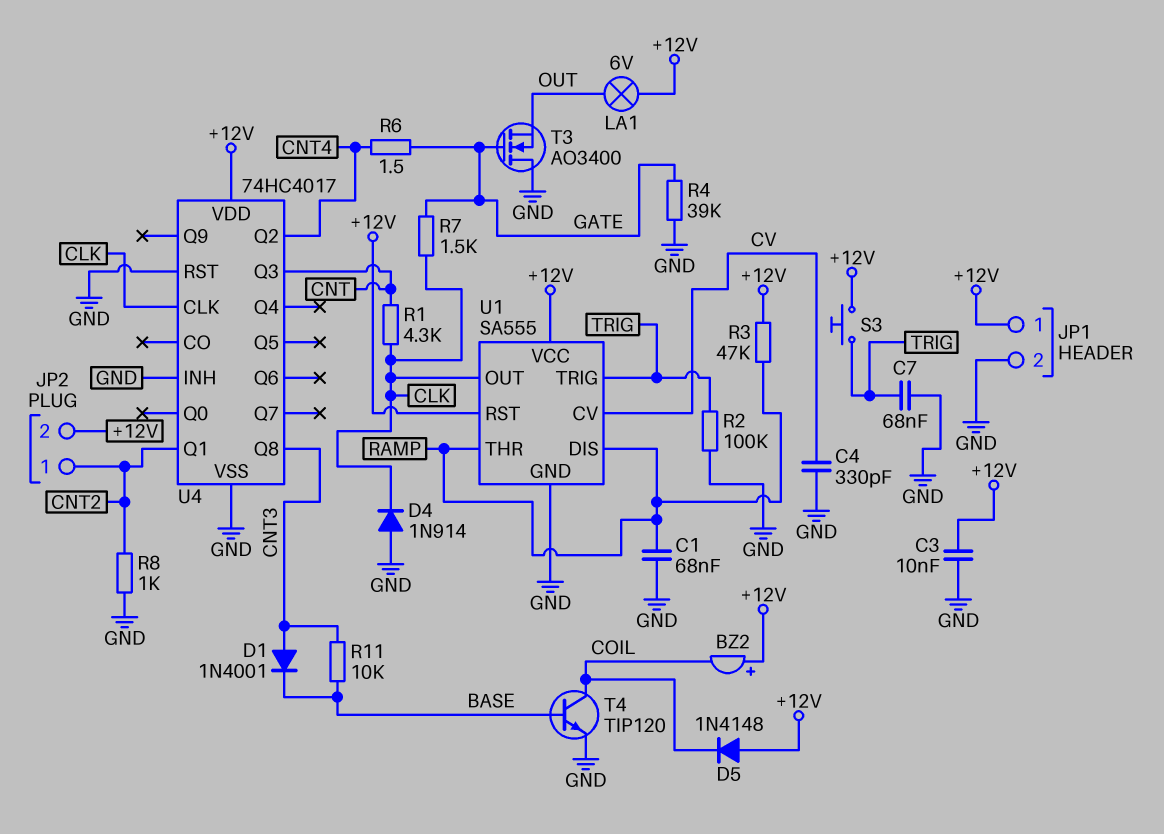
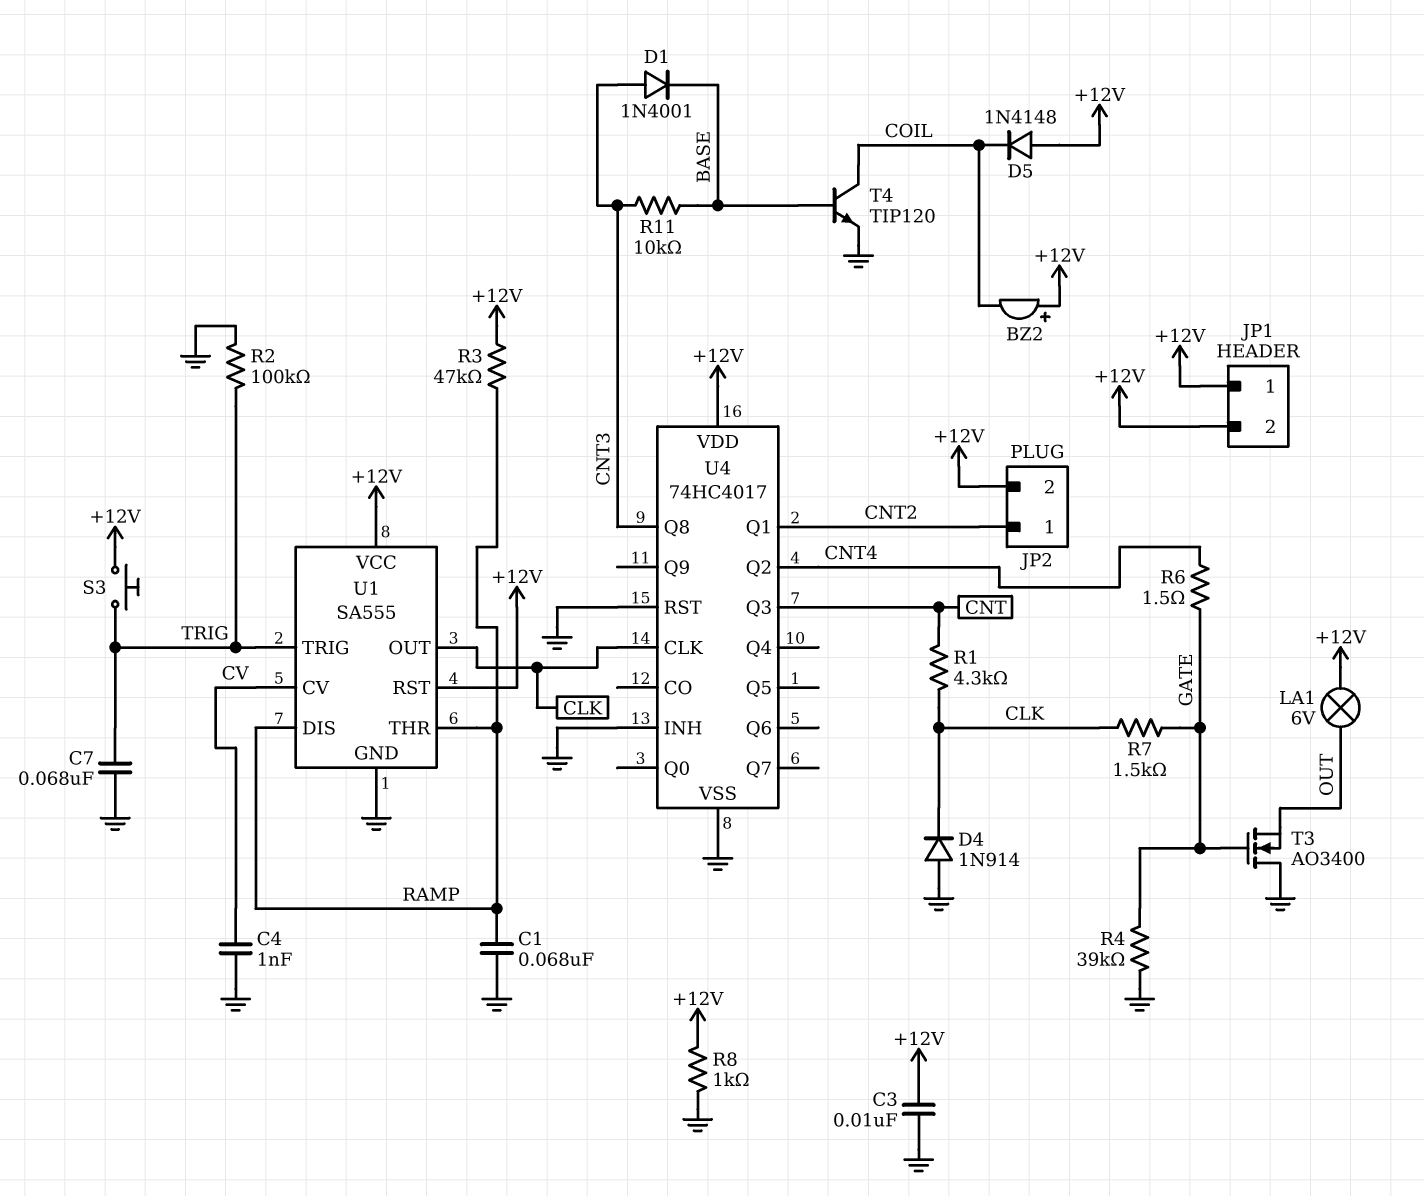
C4: 330pF (CV, GND) -> 1nF (CV, GND)
JP1 pin 2: GND -> +12V
R8: 1k (CNT2, GND) -> 1k (+12V, GND)

